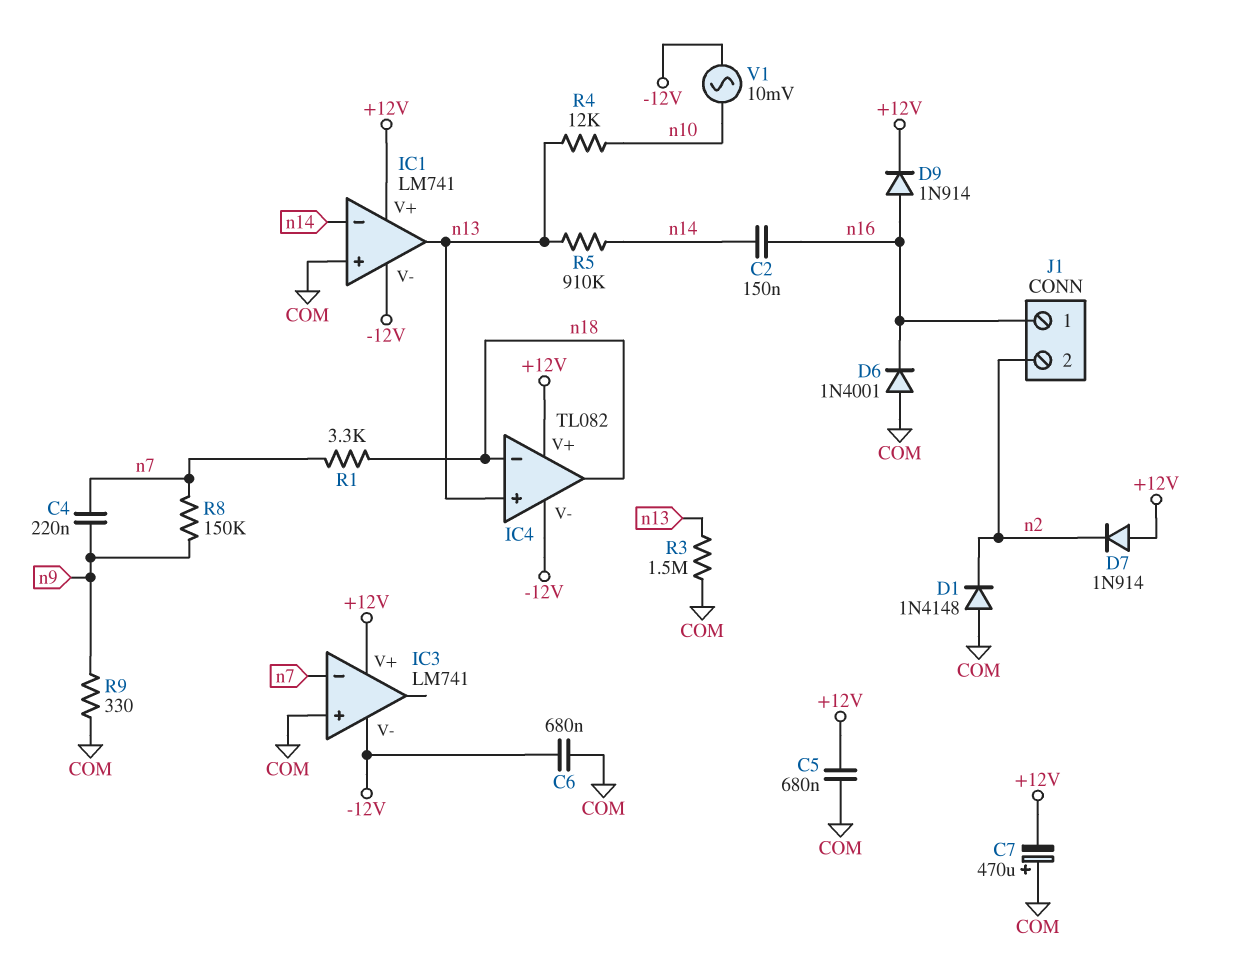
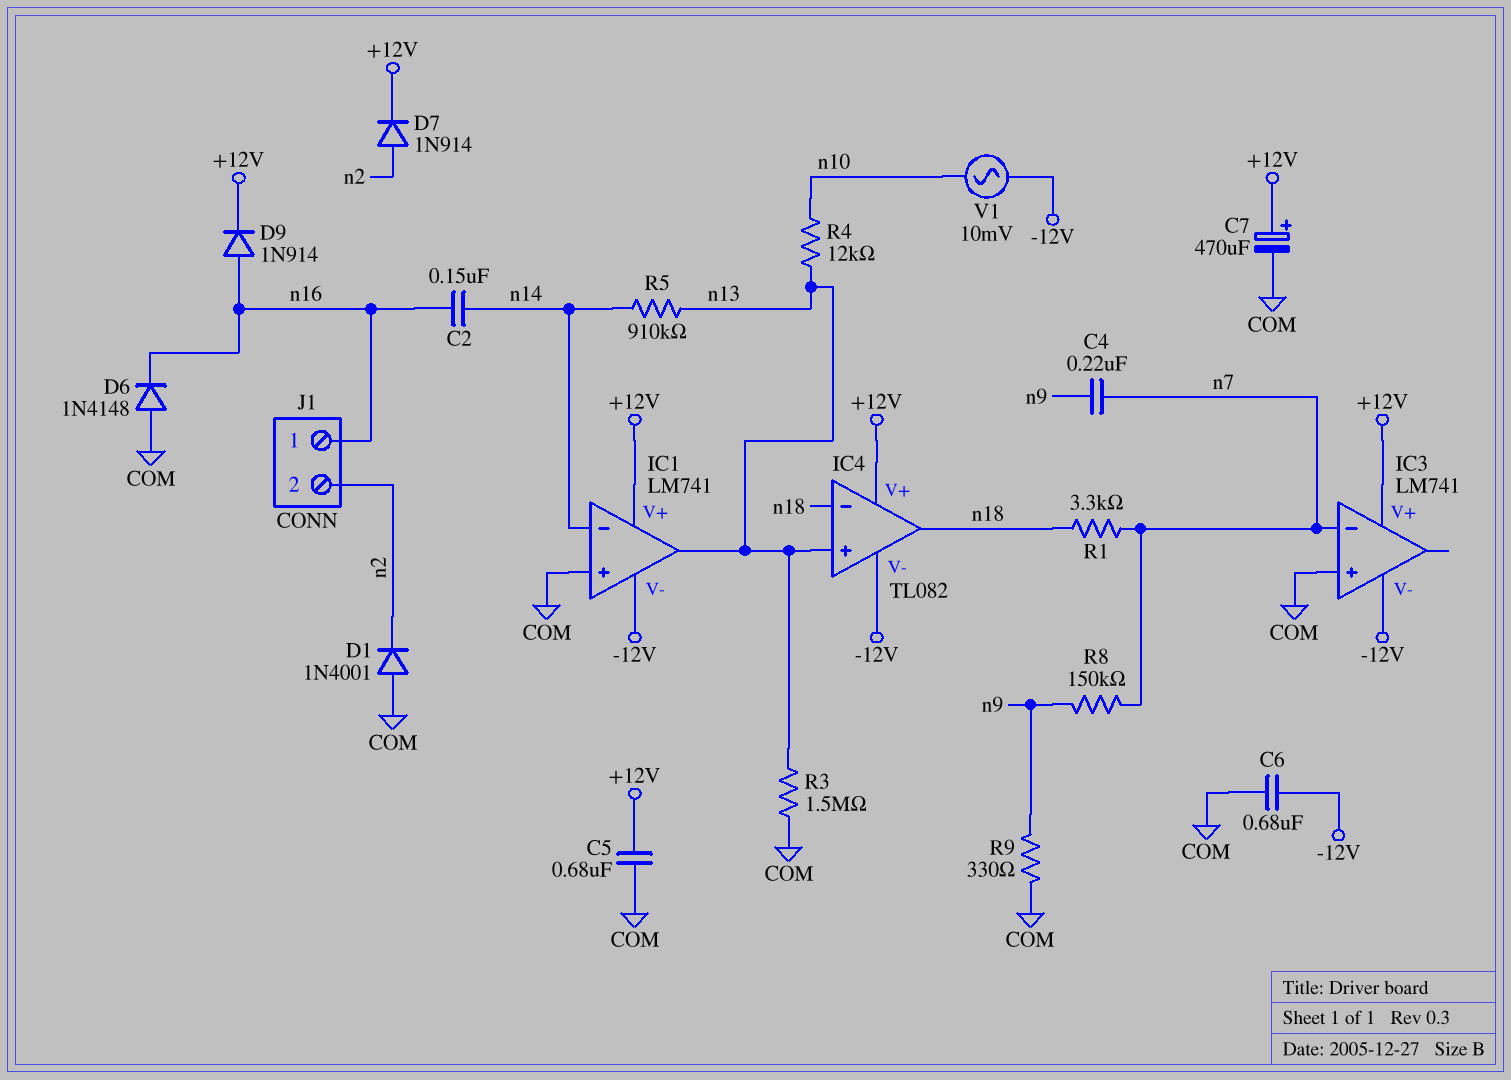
C7: 470uF (plus COM, minus +12V) -> 470uF (plus +12V, minus COM)
D1: diode 1N4148 (A COM, K n2) -> diode 1N4001 (A COM, K n2)
D6: diode 1N4001 (A COM, K n16) -> diode 1N4148 (A COM, K n16)
D7: diode 1N914 (A +12V, K n2) -> diode 1N914 (A n2, K +12V)

